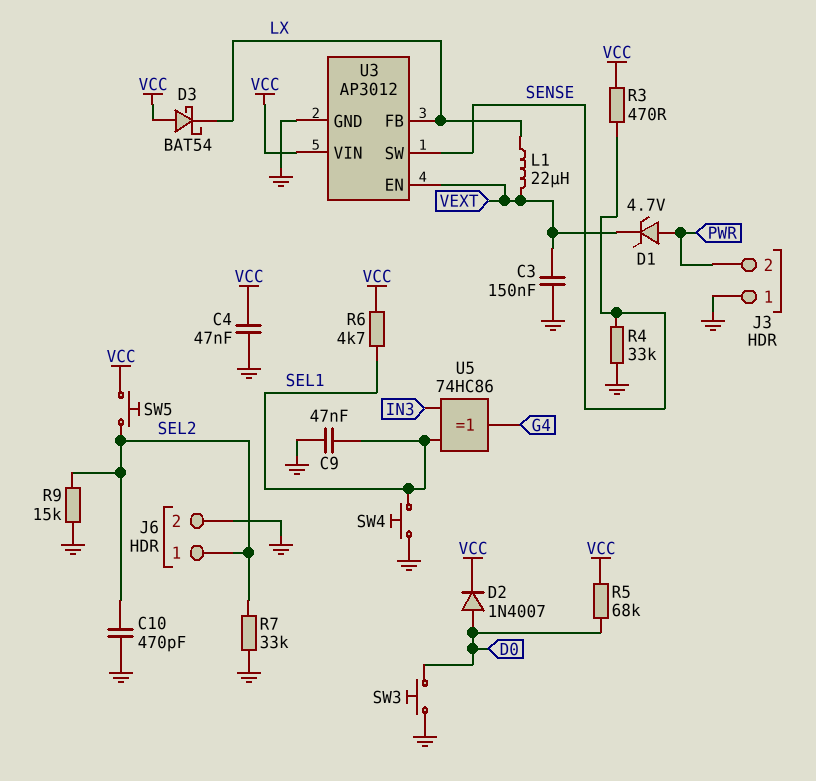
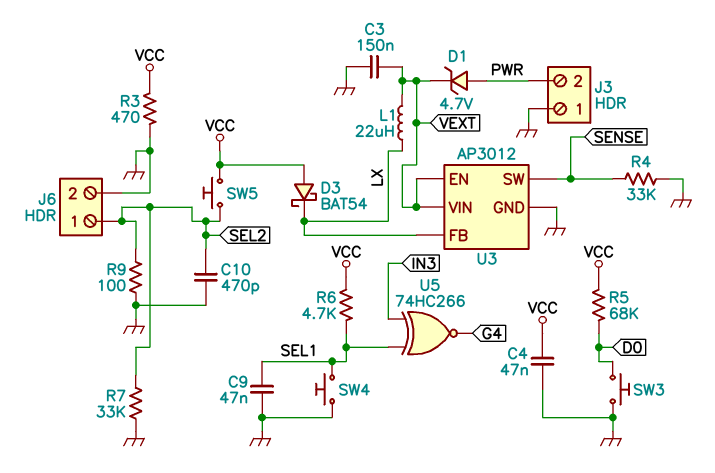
D2: diode 1N4007 (A D0, K VCC) -> none
R3: 470 (SENSE, VCC) -> 470 (GND, VCC)
R9: 15k (GND, SEL2) -> 100 (GND, SEL2)
U3 pin VIN: VCC -> VEXT
U5: XOR 74HC86 (in IN3, in SEL1, out G4) -> XNOR 74HC266 (in IN3, in SEL1, out G4)

